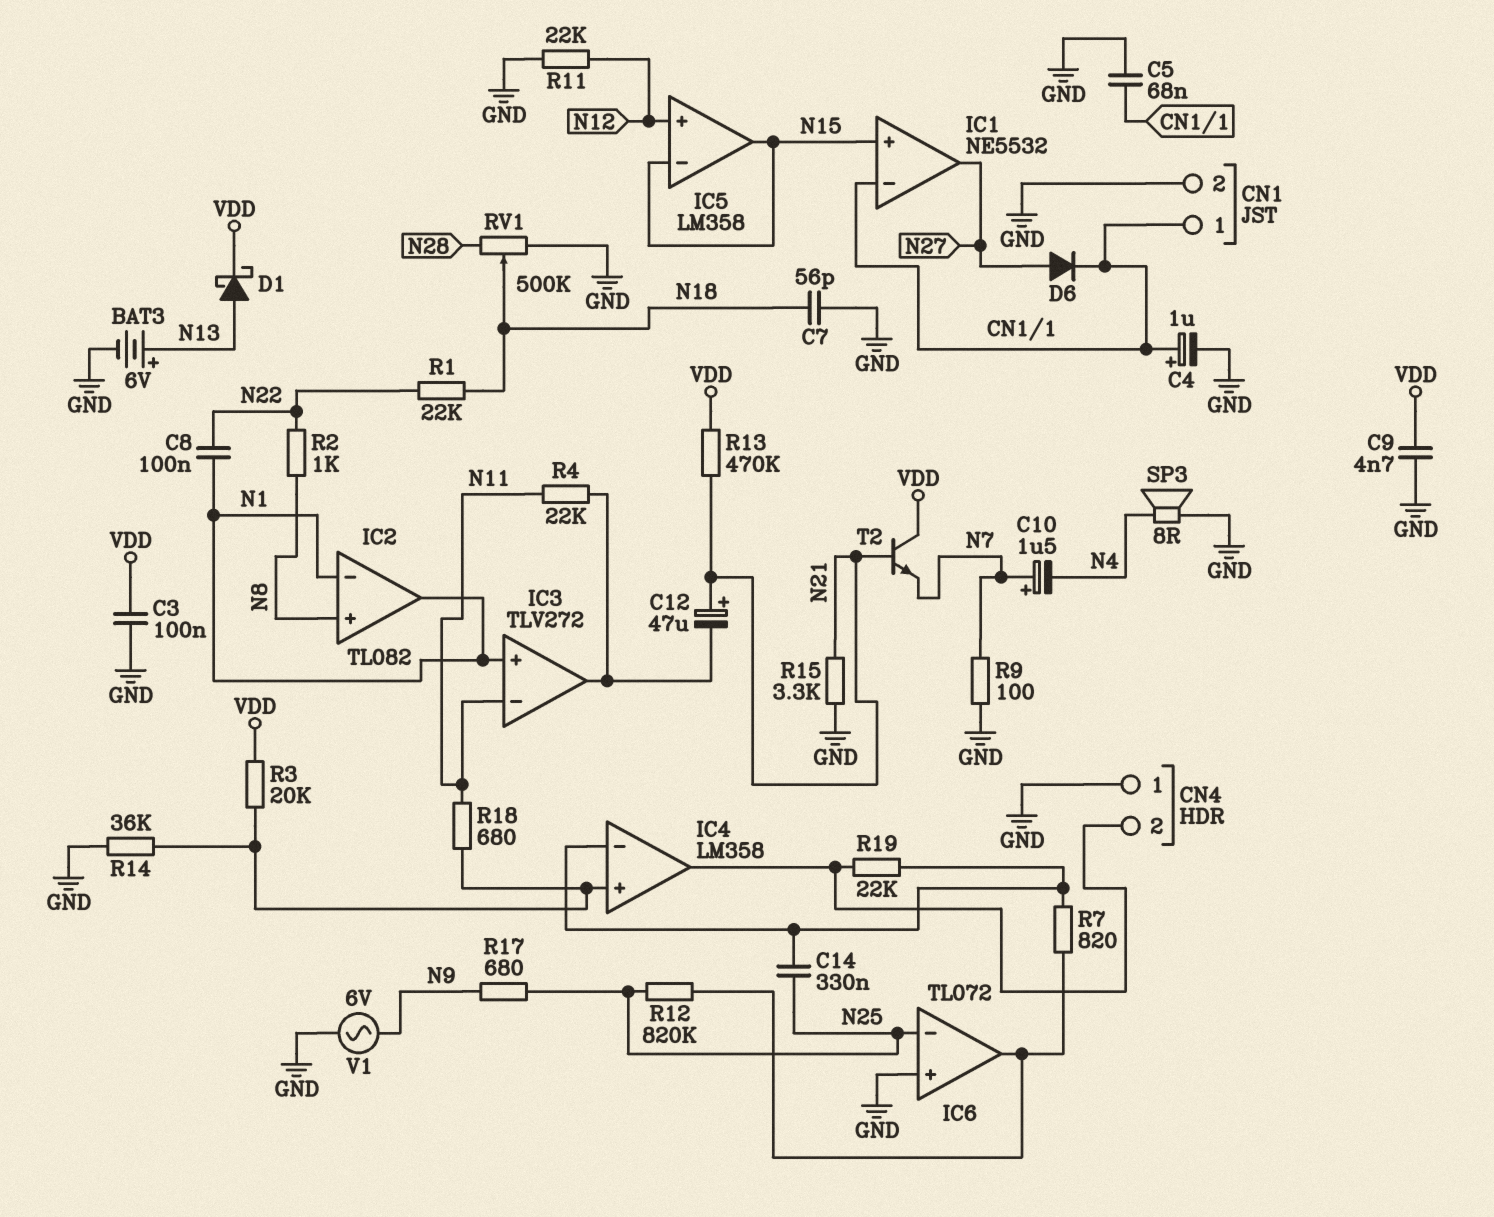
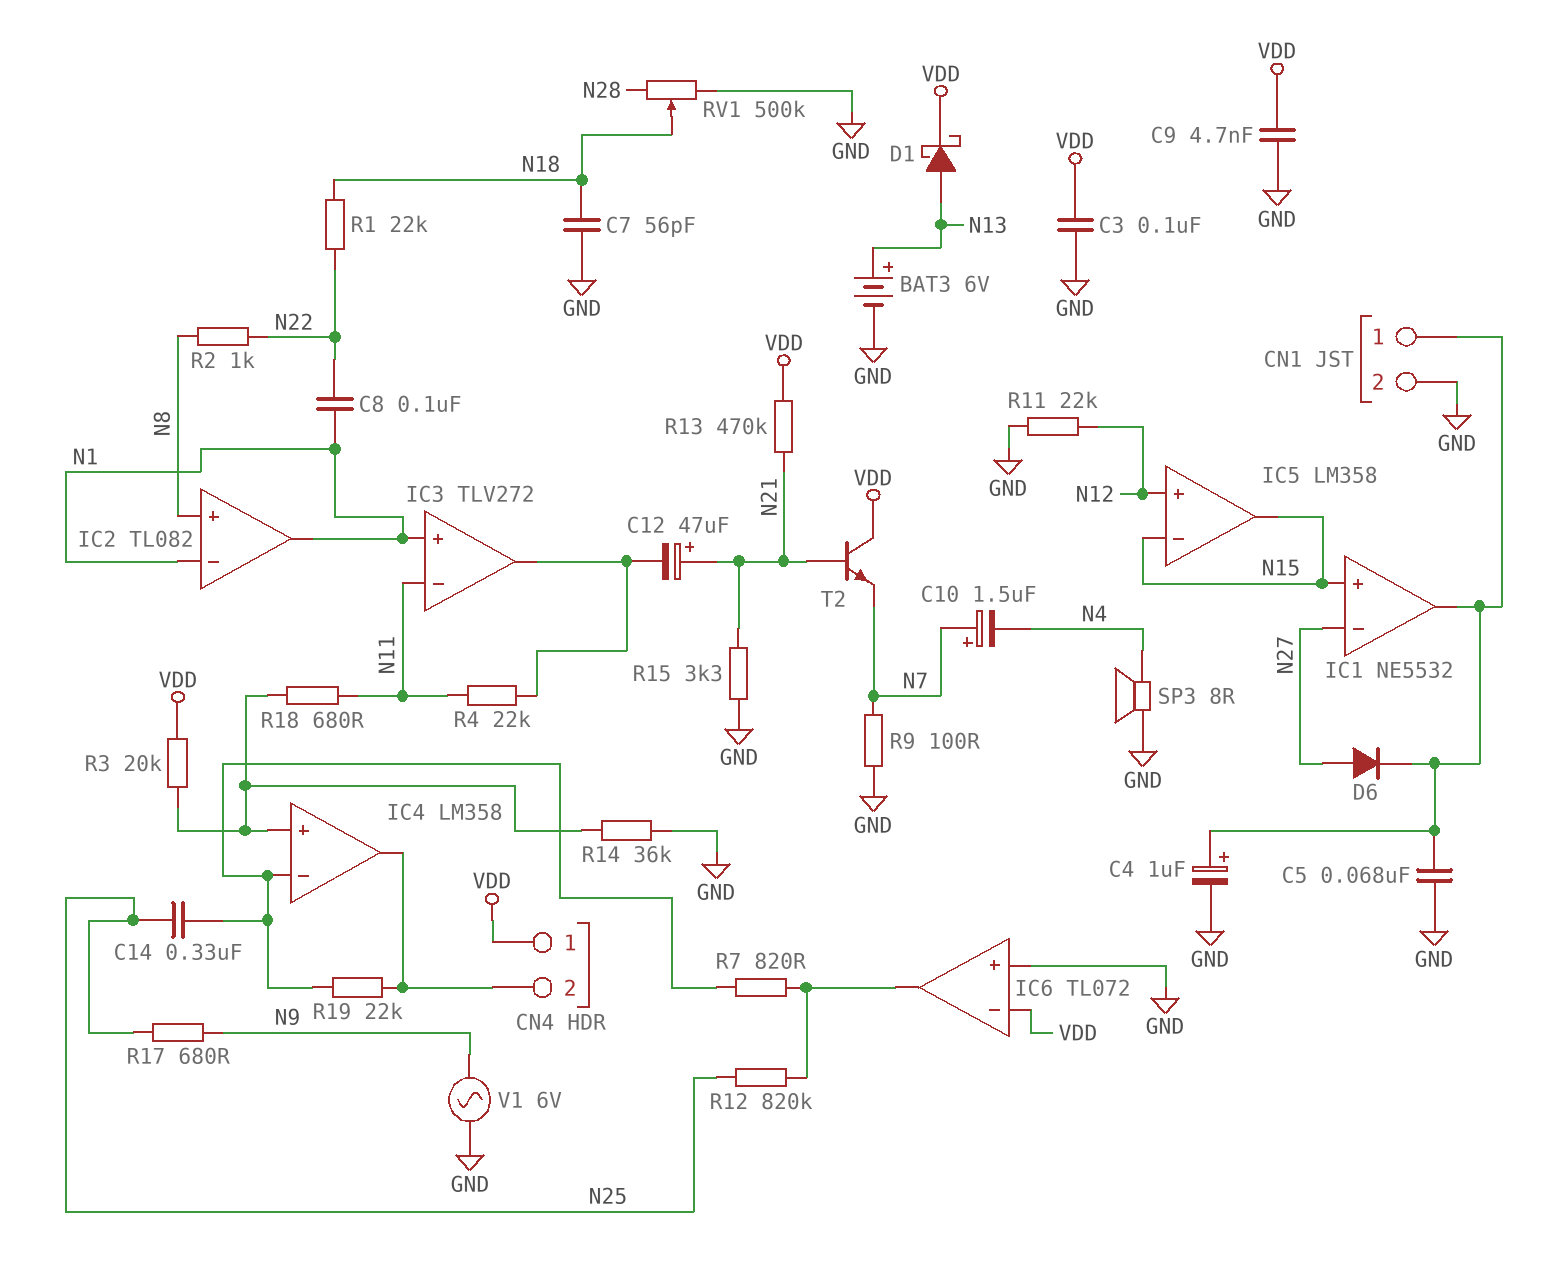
CN4 pin 1: GND -> VDD
IC1 pin in-: CN1/1 -> N27
IC1 pin out: N27 -> CN1/1
IC6 pin in-: N25 -> VDD

